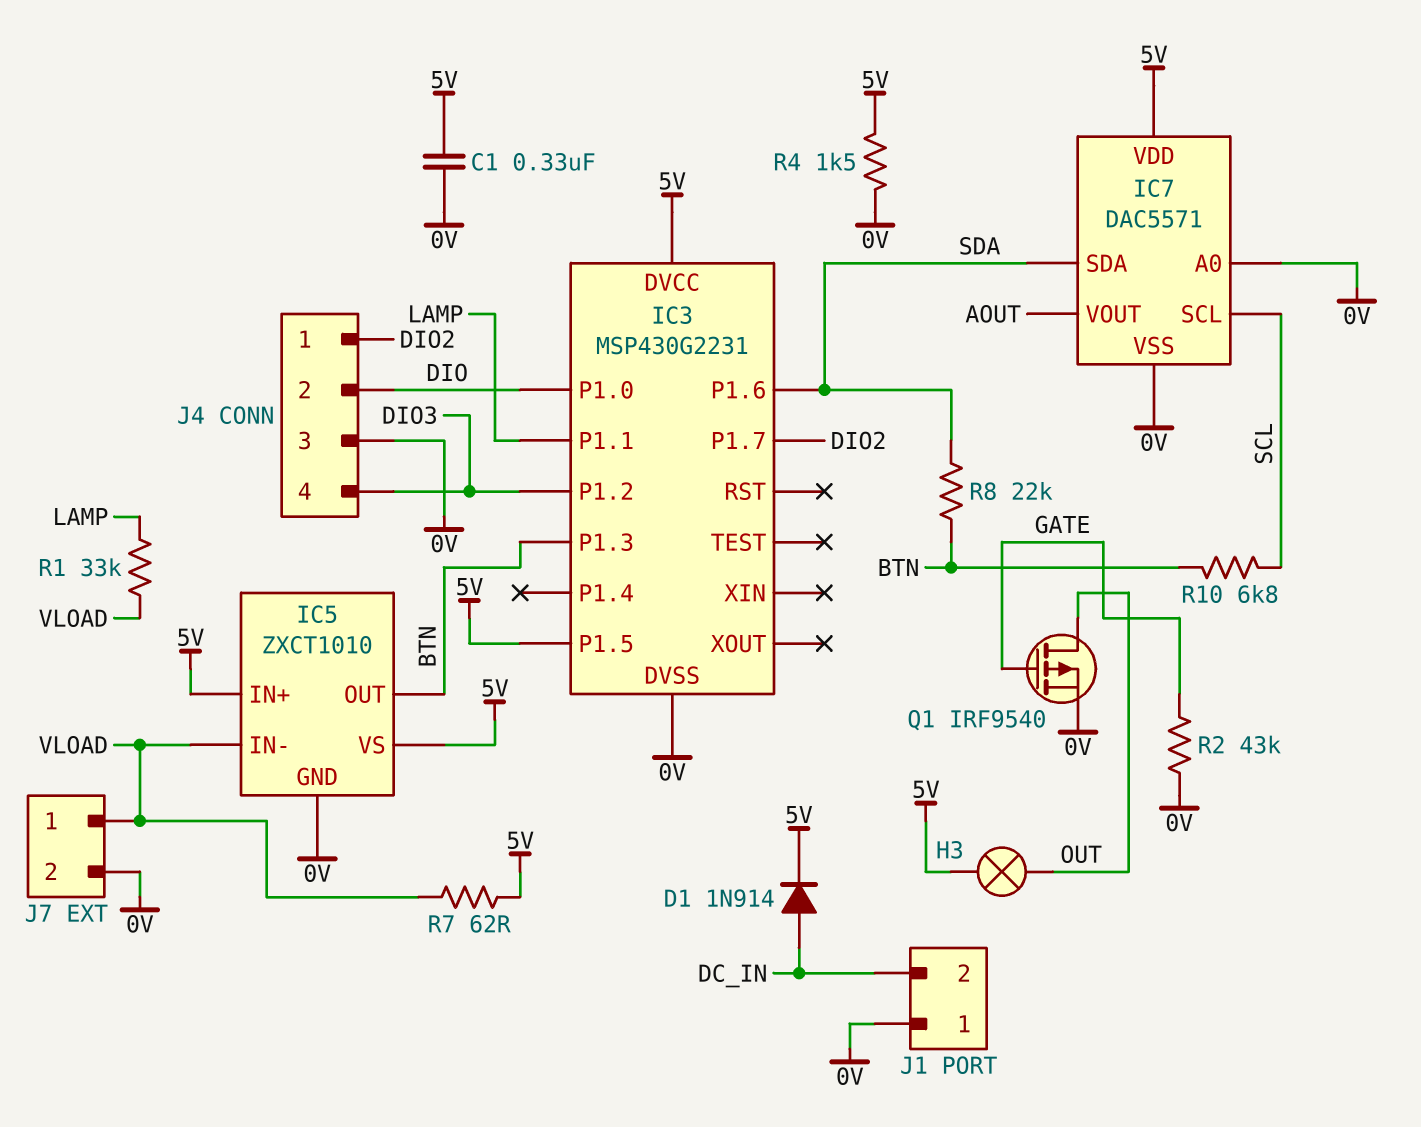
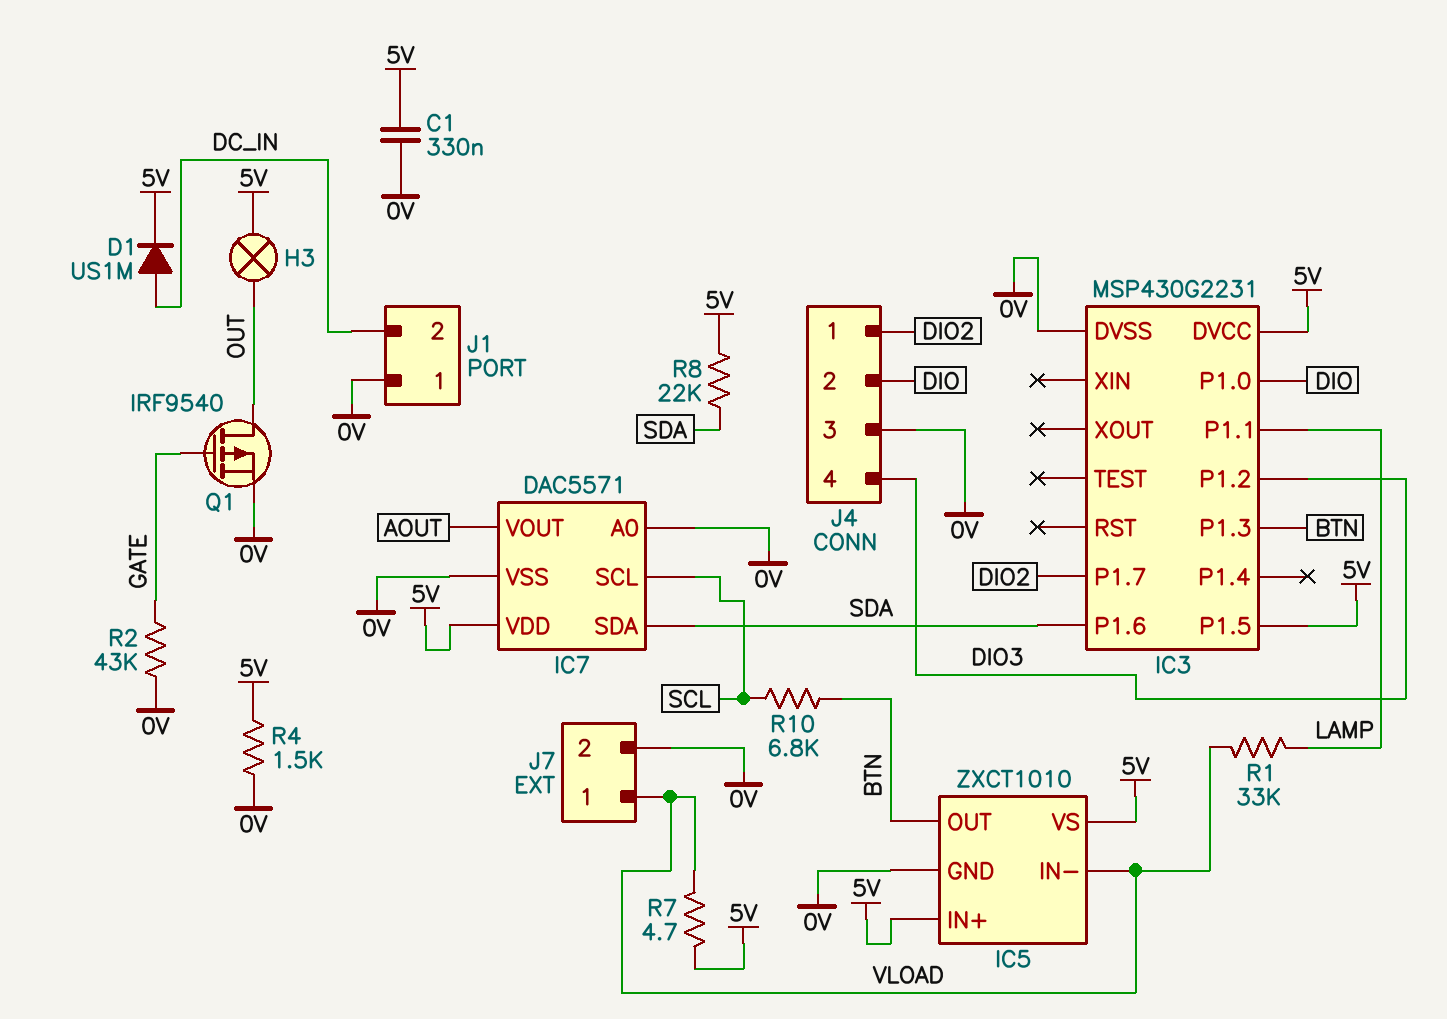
D1: diode 1N914 (A DC_IN, K 5V) -> diode US1M (A DC_IN, K 5V)
R7: 62 (5V, VLOAD) -> 4.7 (5V, VLOAD)
R8: 22k (BTN, SDA) -> 22k (5V, SDA)

